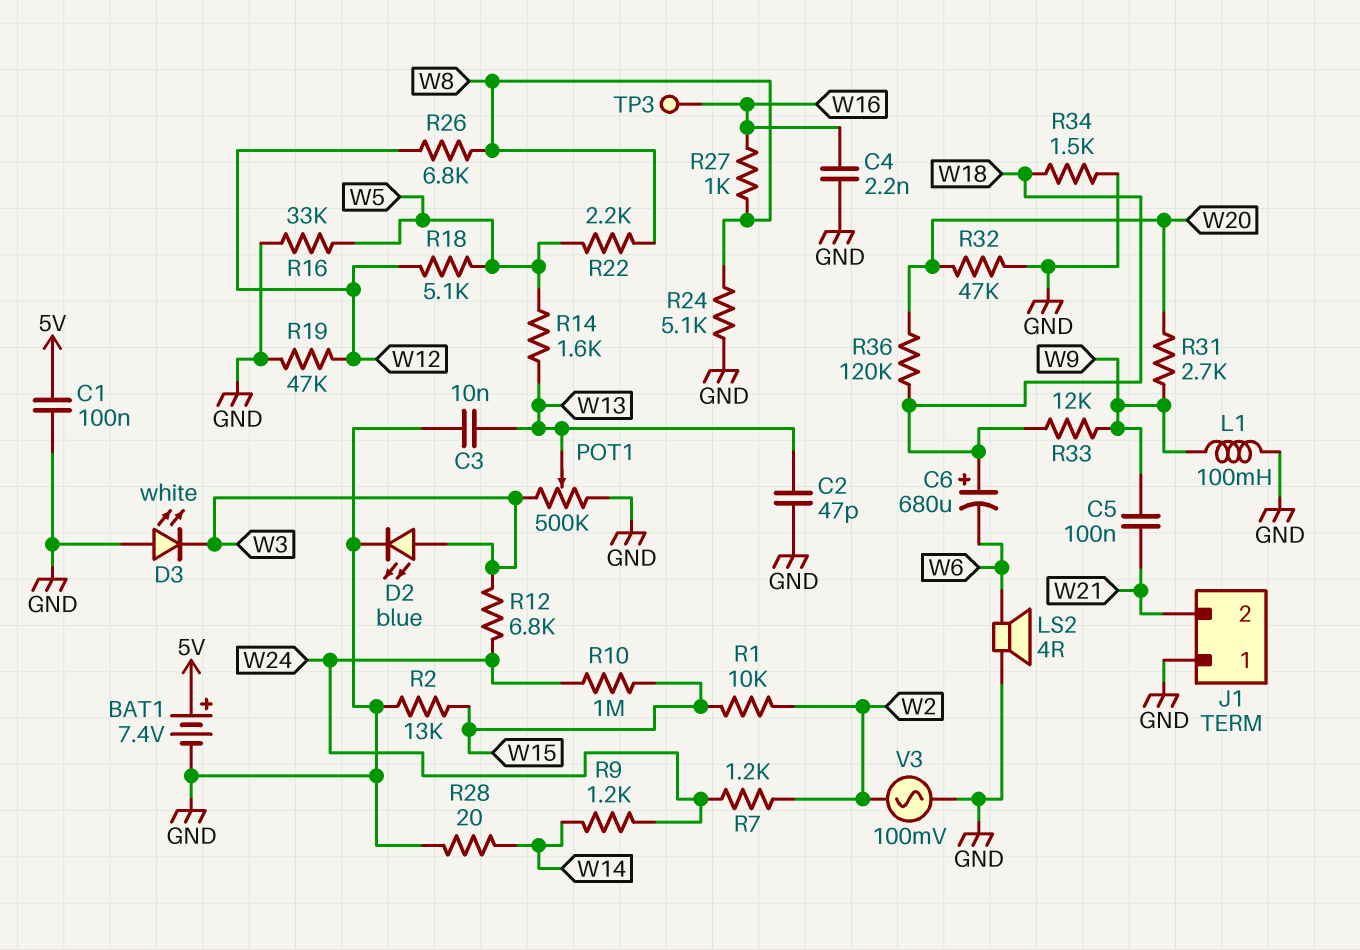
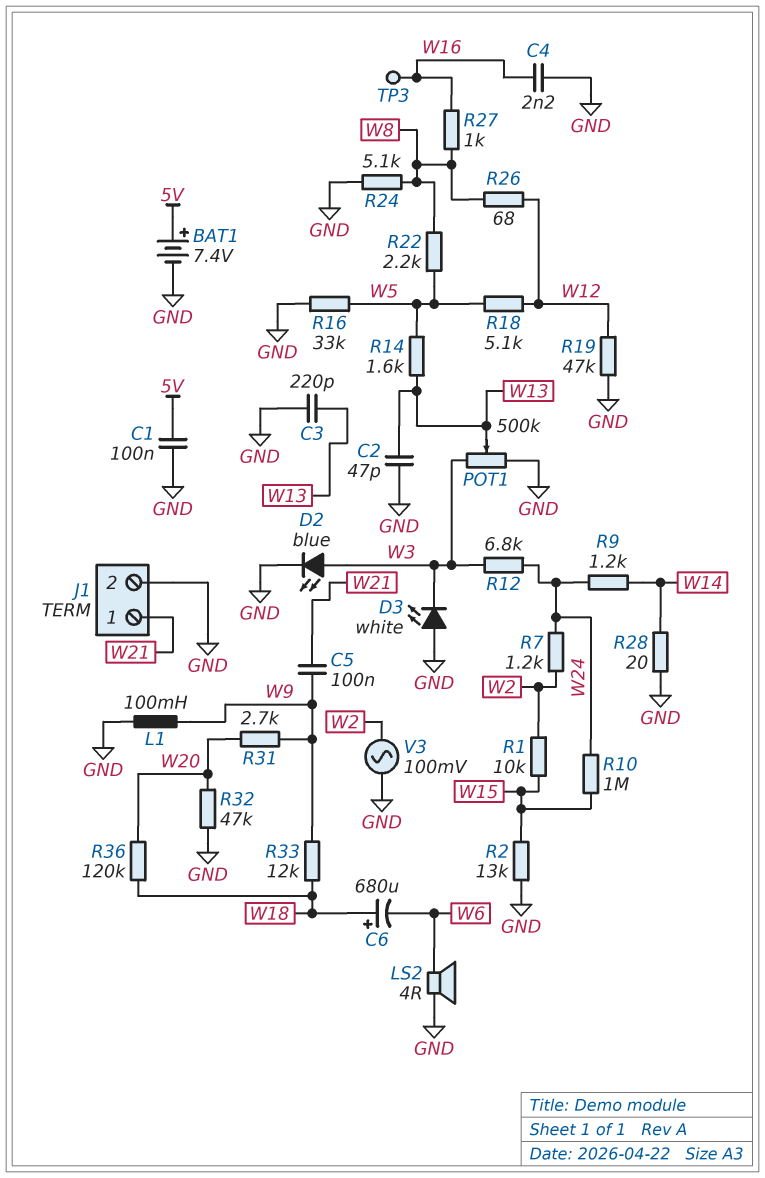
C3: 10nF (GND, W13) -> 220pF (GND, W13)
J1 pin 1: GND -> W21
J1 pin 2: W21 -> GND
R26: 6.8k (W8, W12) -> 68 (W8, W12)
R34: 1.5k (GND, W18) -> none

